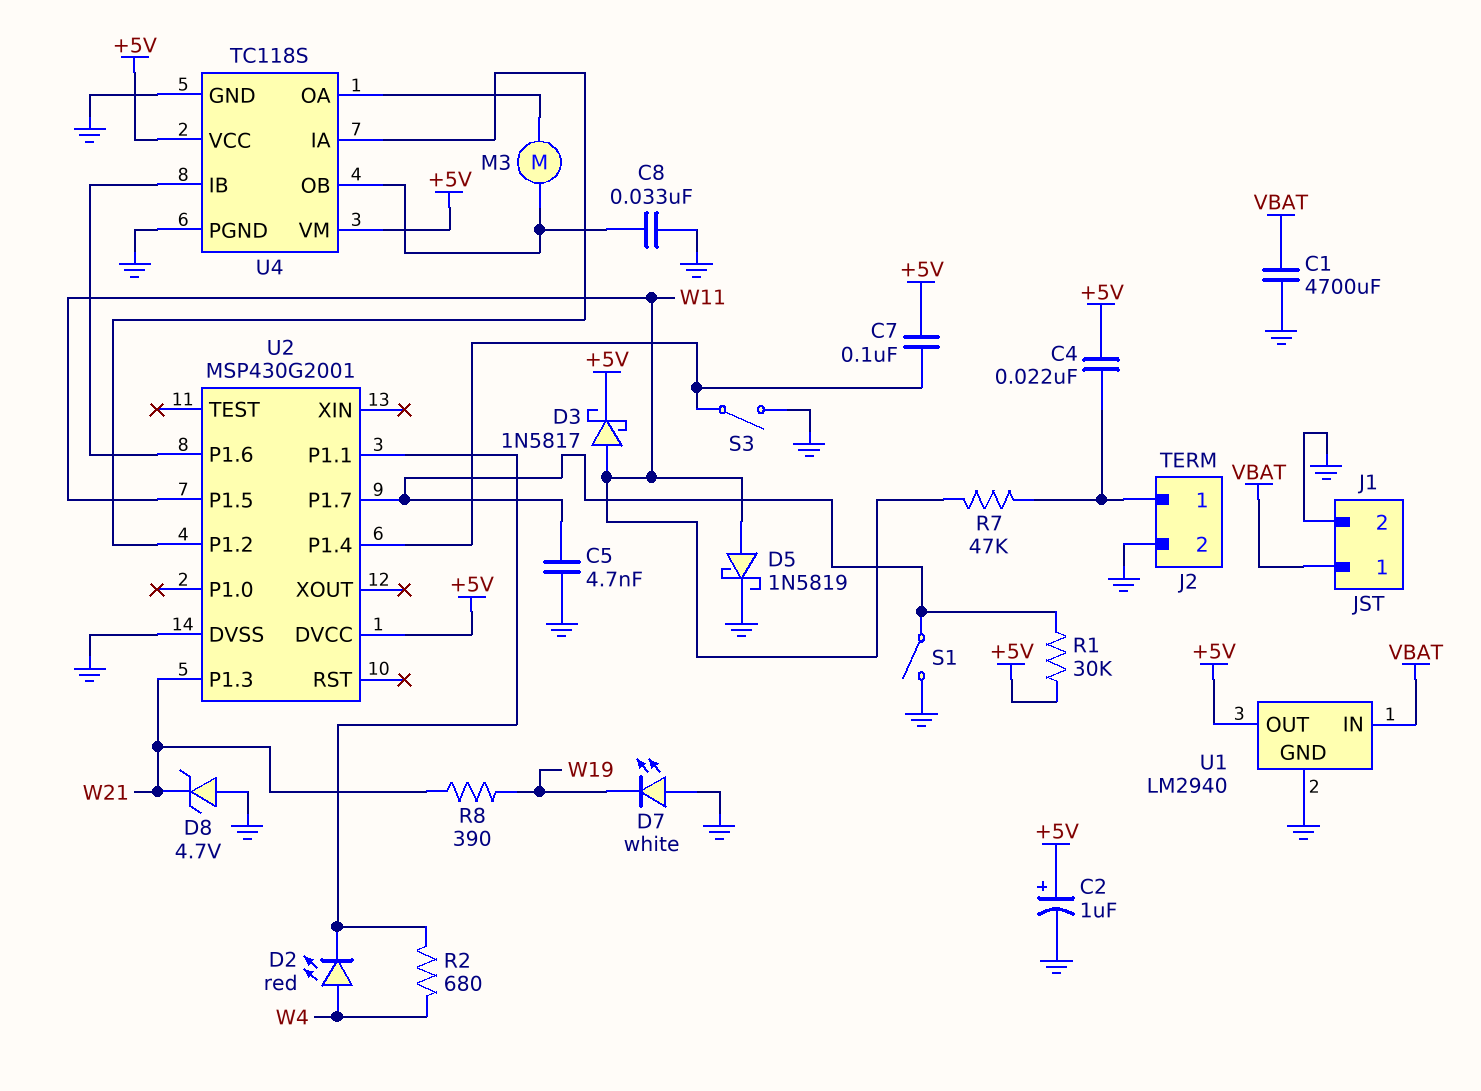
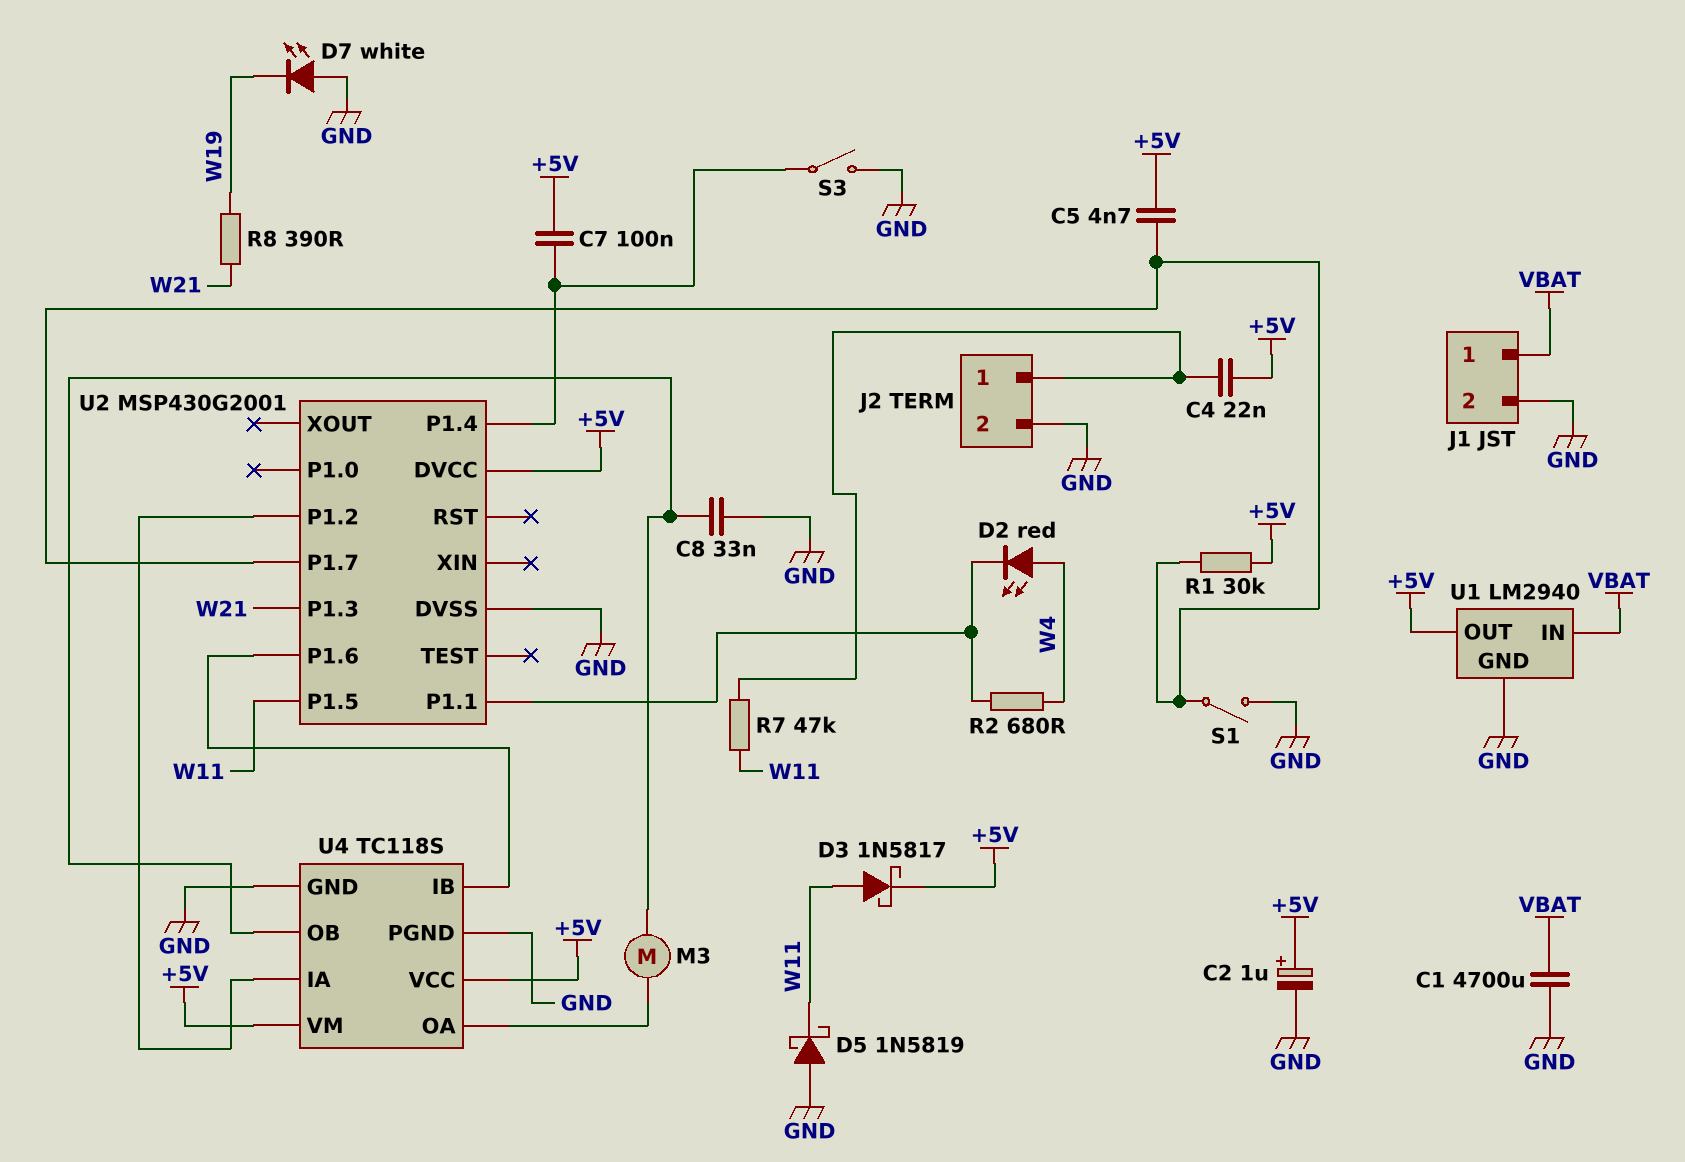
C5: 4.7nF (GND, U2/P1.7) -> 4.7nF (+5V, U2/P1.7)
D5: schottky 1N5819 (A W11, K GND) -> schottky 1N5819 (A GND, K W11)
D8: zener 4.7V (A GND, K W21) -> none

